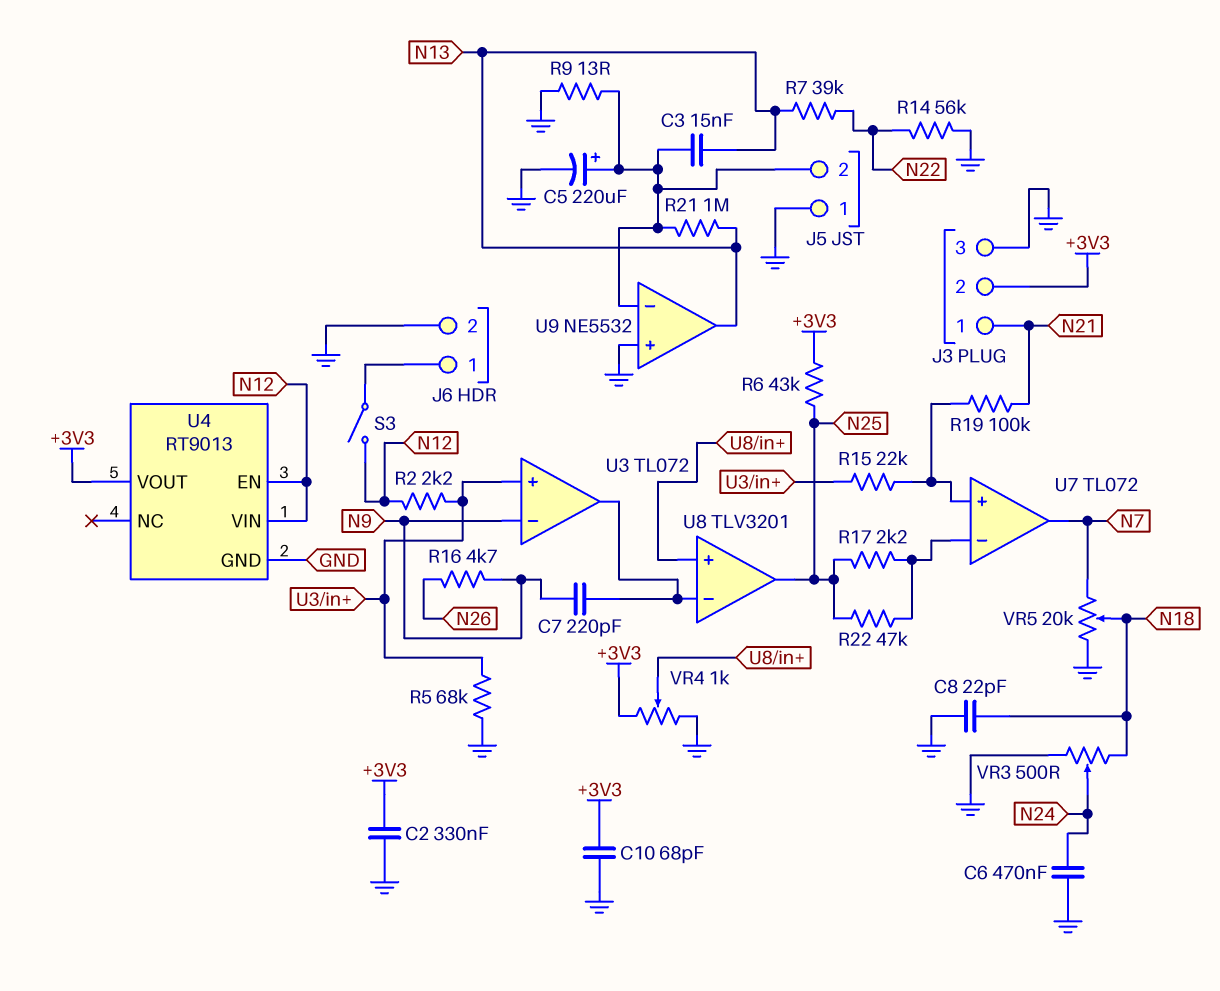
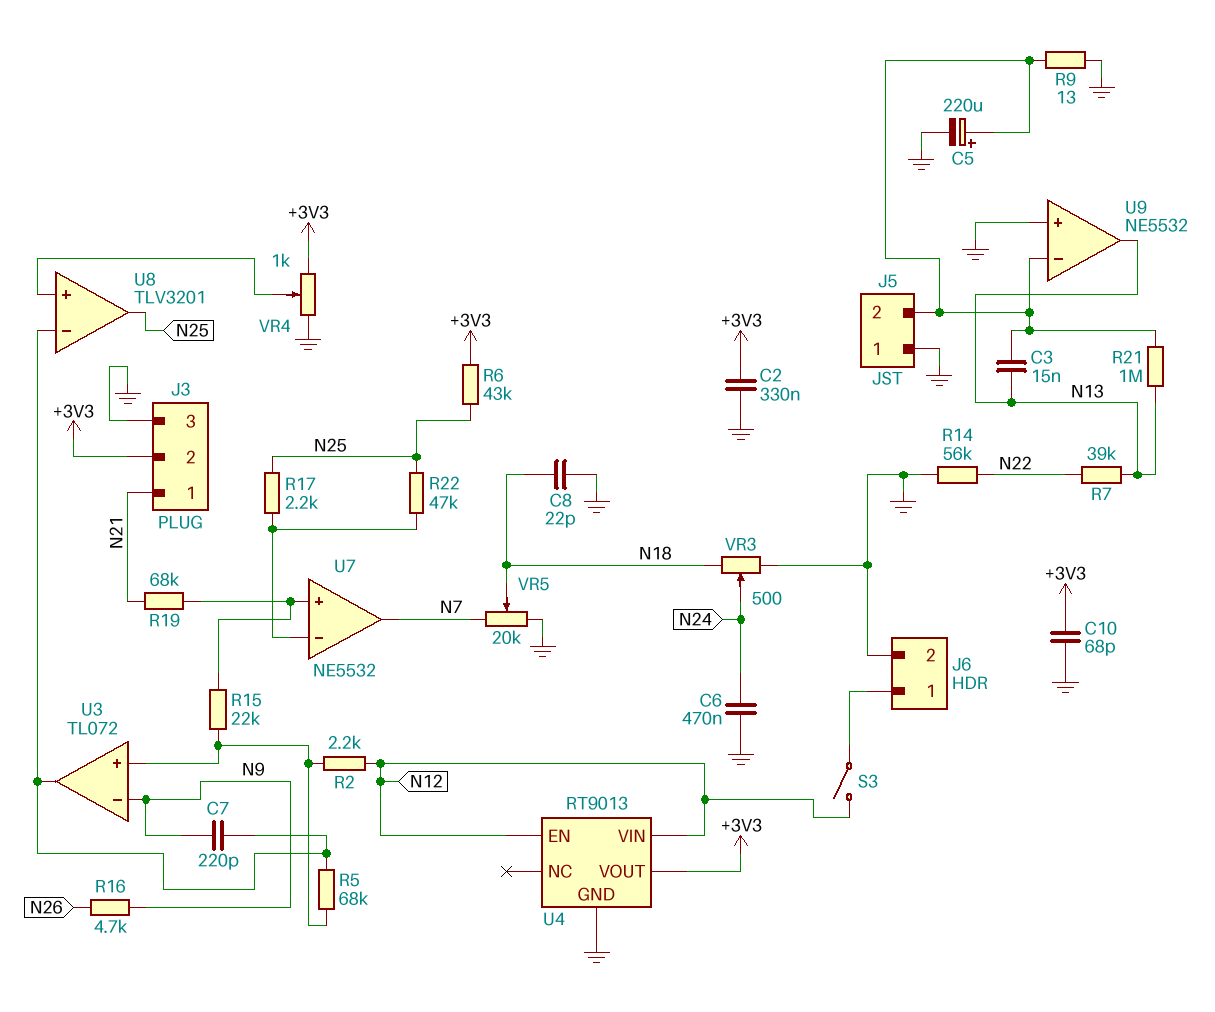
R5: 68k (GND, U3/in+) -> 68k (U3/in+, U3/out)
R19: 100k (N21, U7/in+) -> 68k (N21, U7/in+)
U7: TL072 -> NE5532

